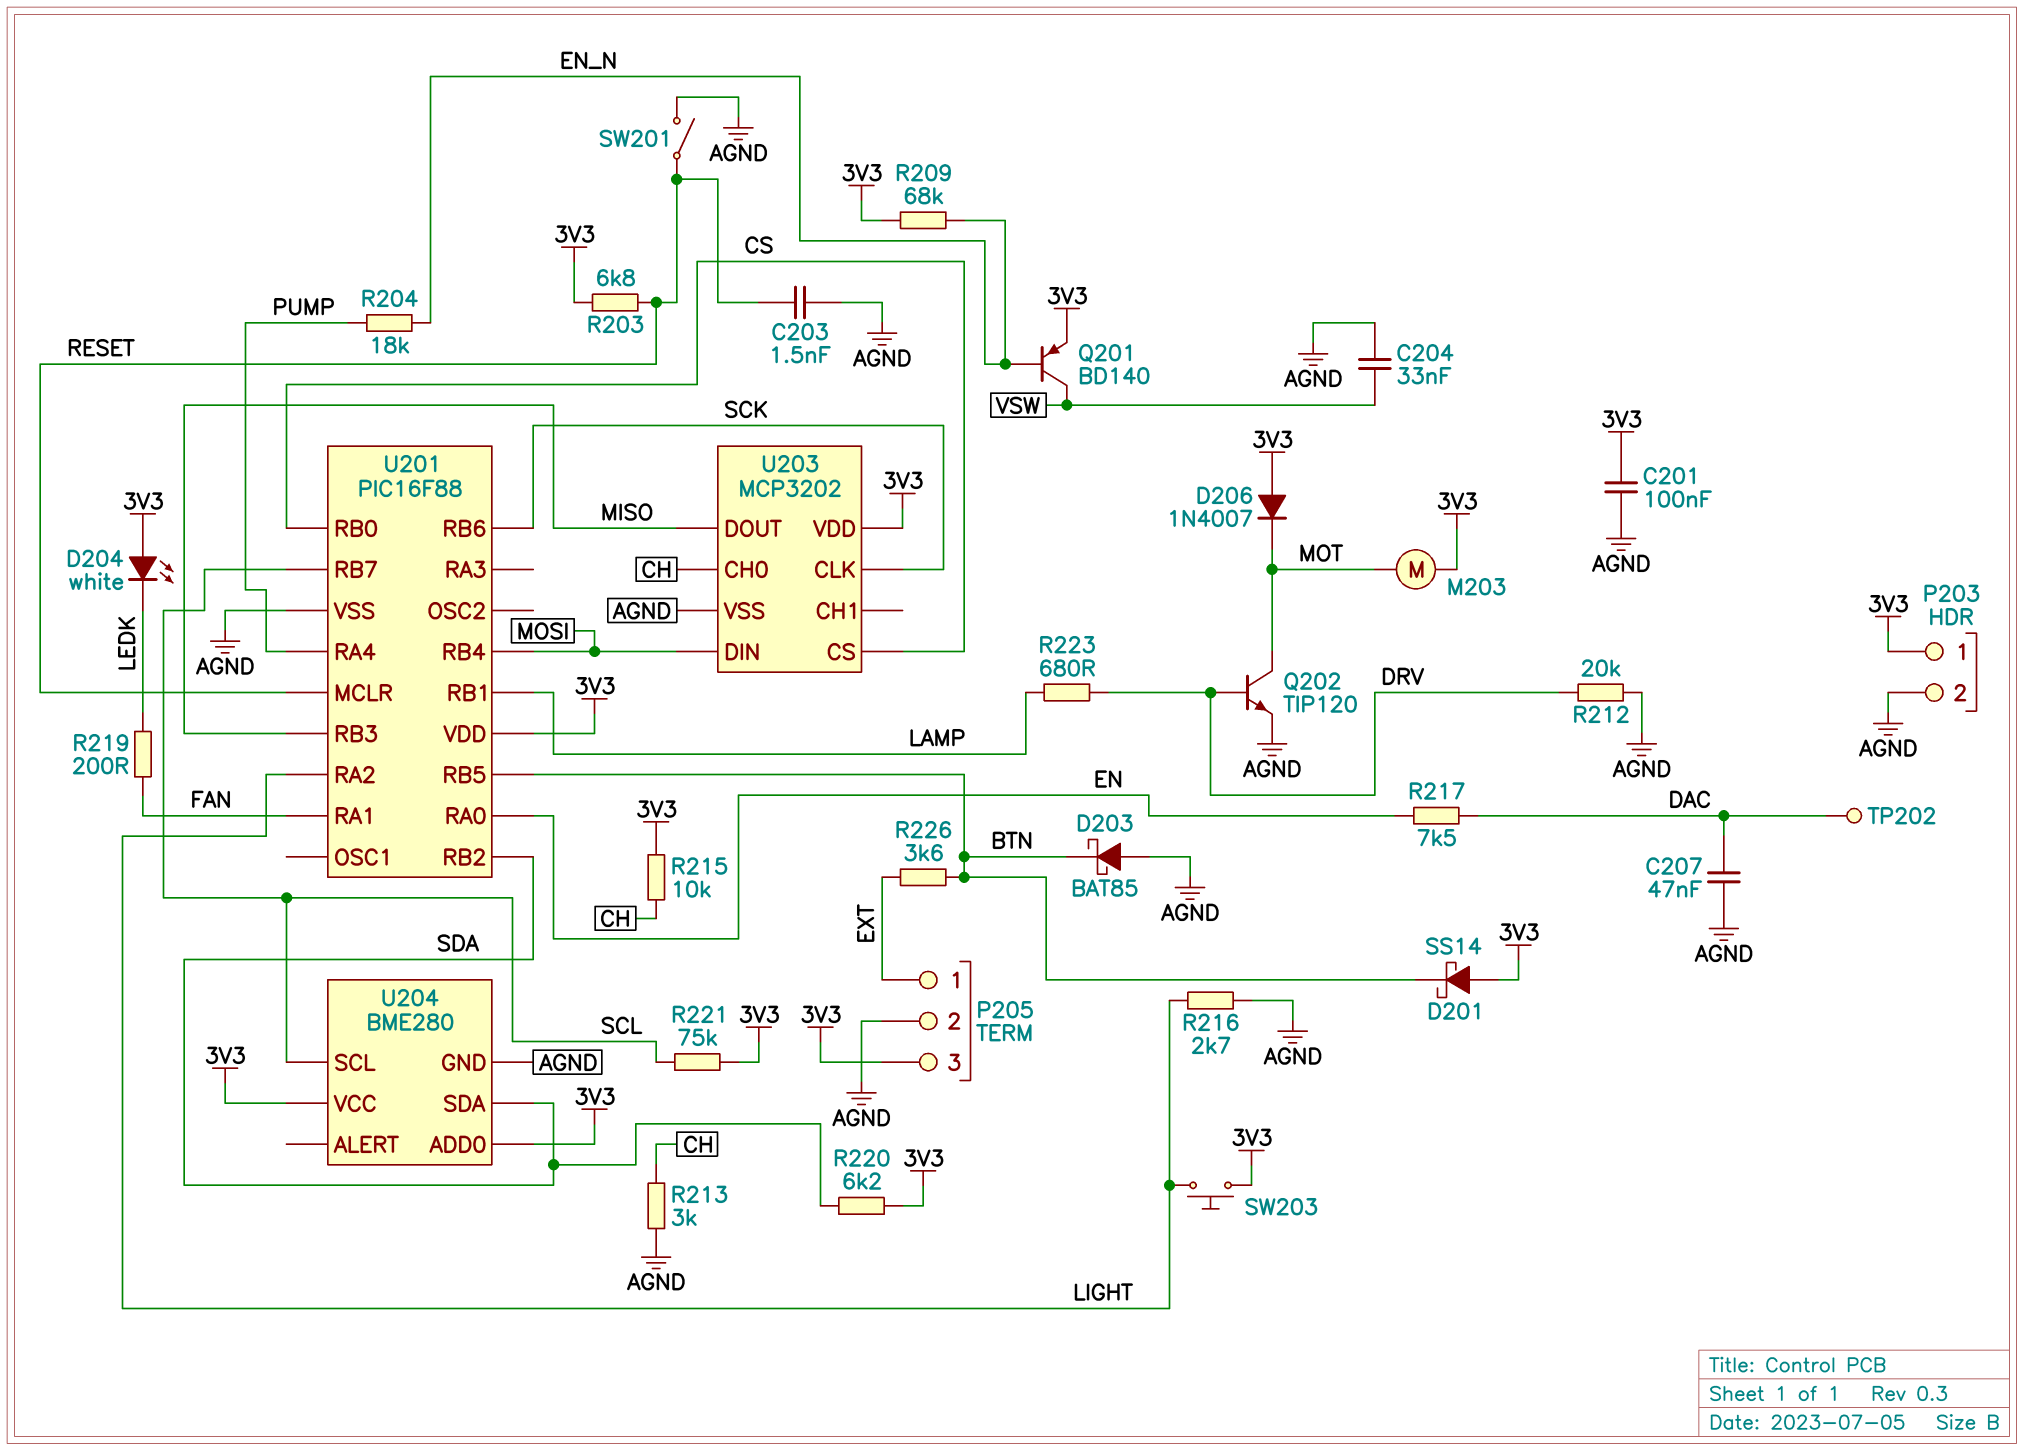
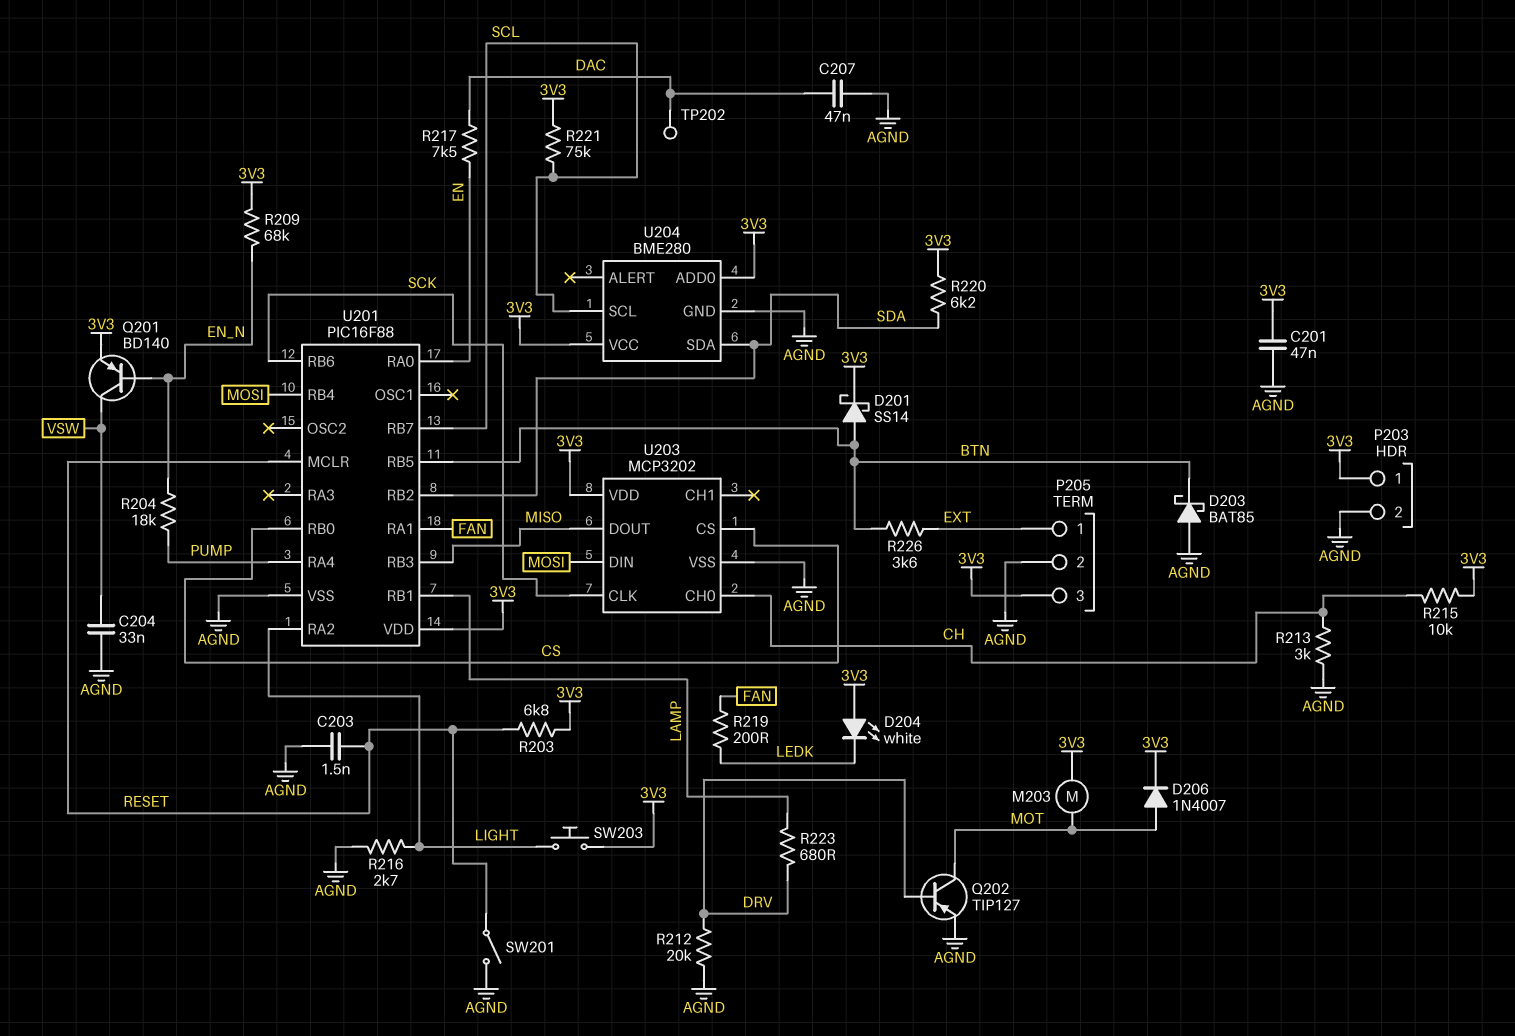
C201: 100nF (3V3, AGND) -> 47nF (3V3, AGND)
D201: schottky SS14 (A 3V3, K BTN) -> schottky SS14 (A BTN, K 3V3)
D206: diode 1N4007 (A 3V3, K MOT) -> diode 1N4007 (A MOT, K 3V3)
Q202: NPN TIP120 (B DRV, C MOT, E AGND) -> PNP TIP127 (B DRV, C MOT, E AGND)

